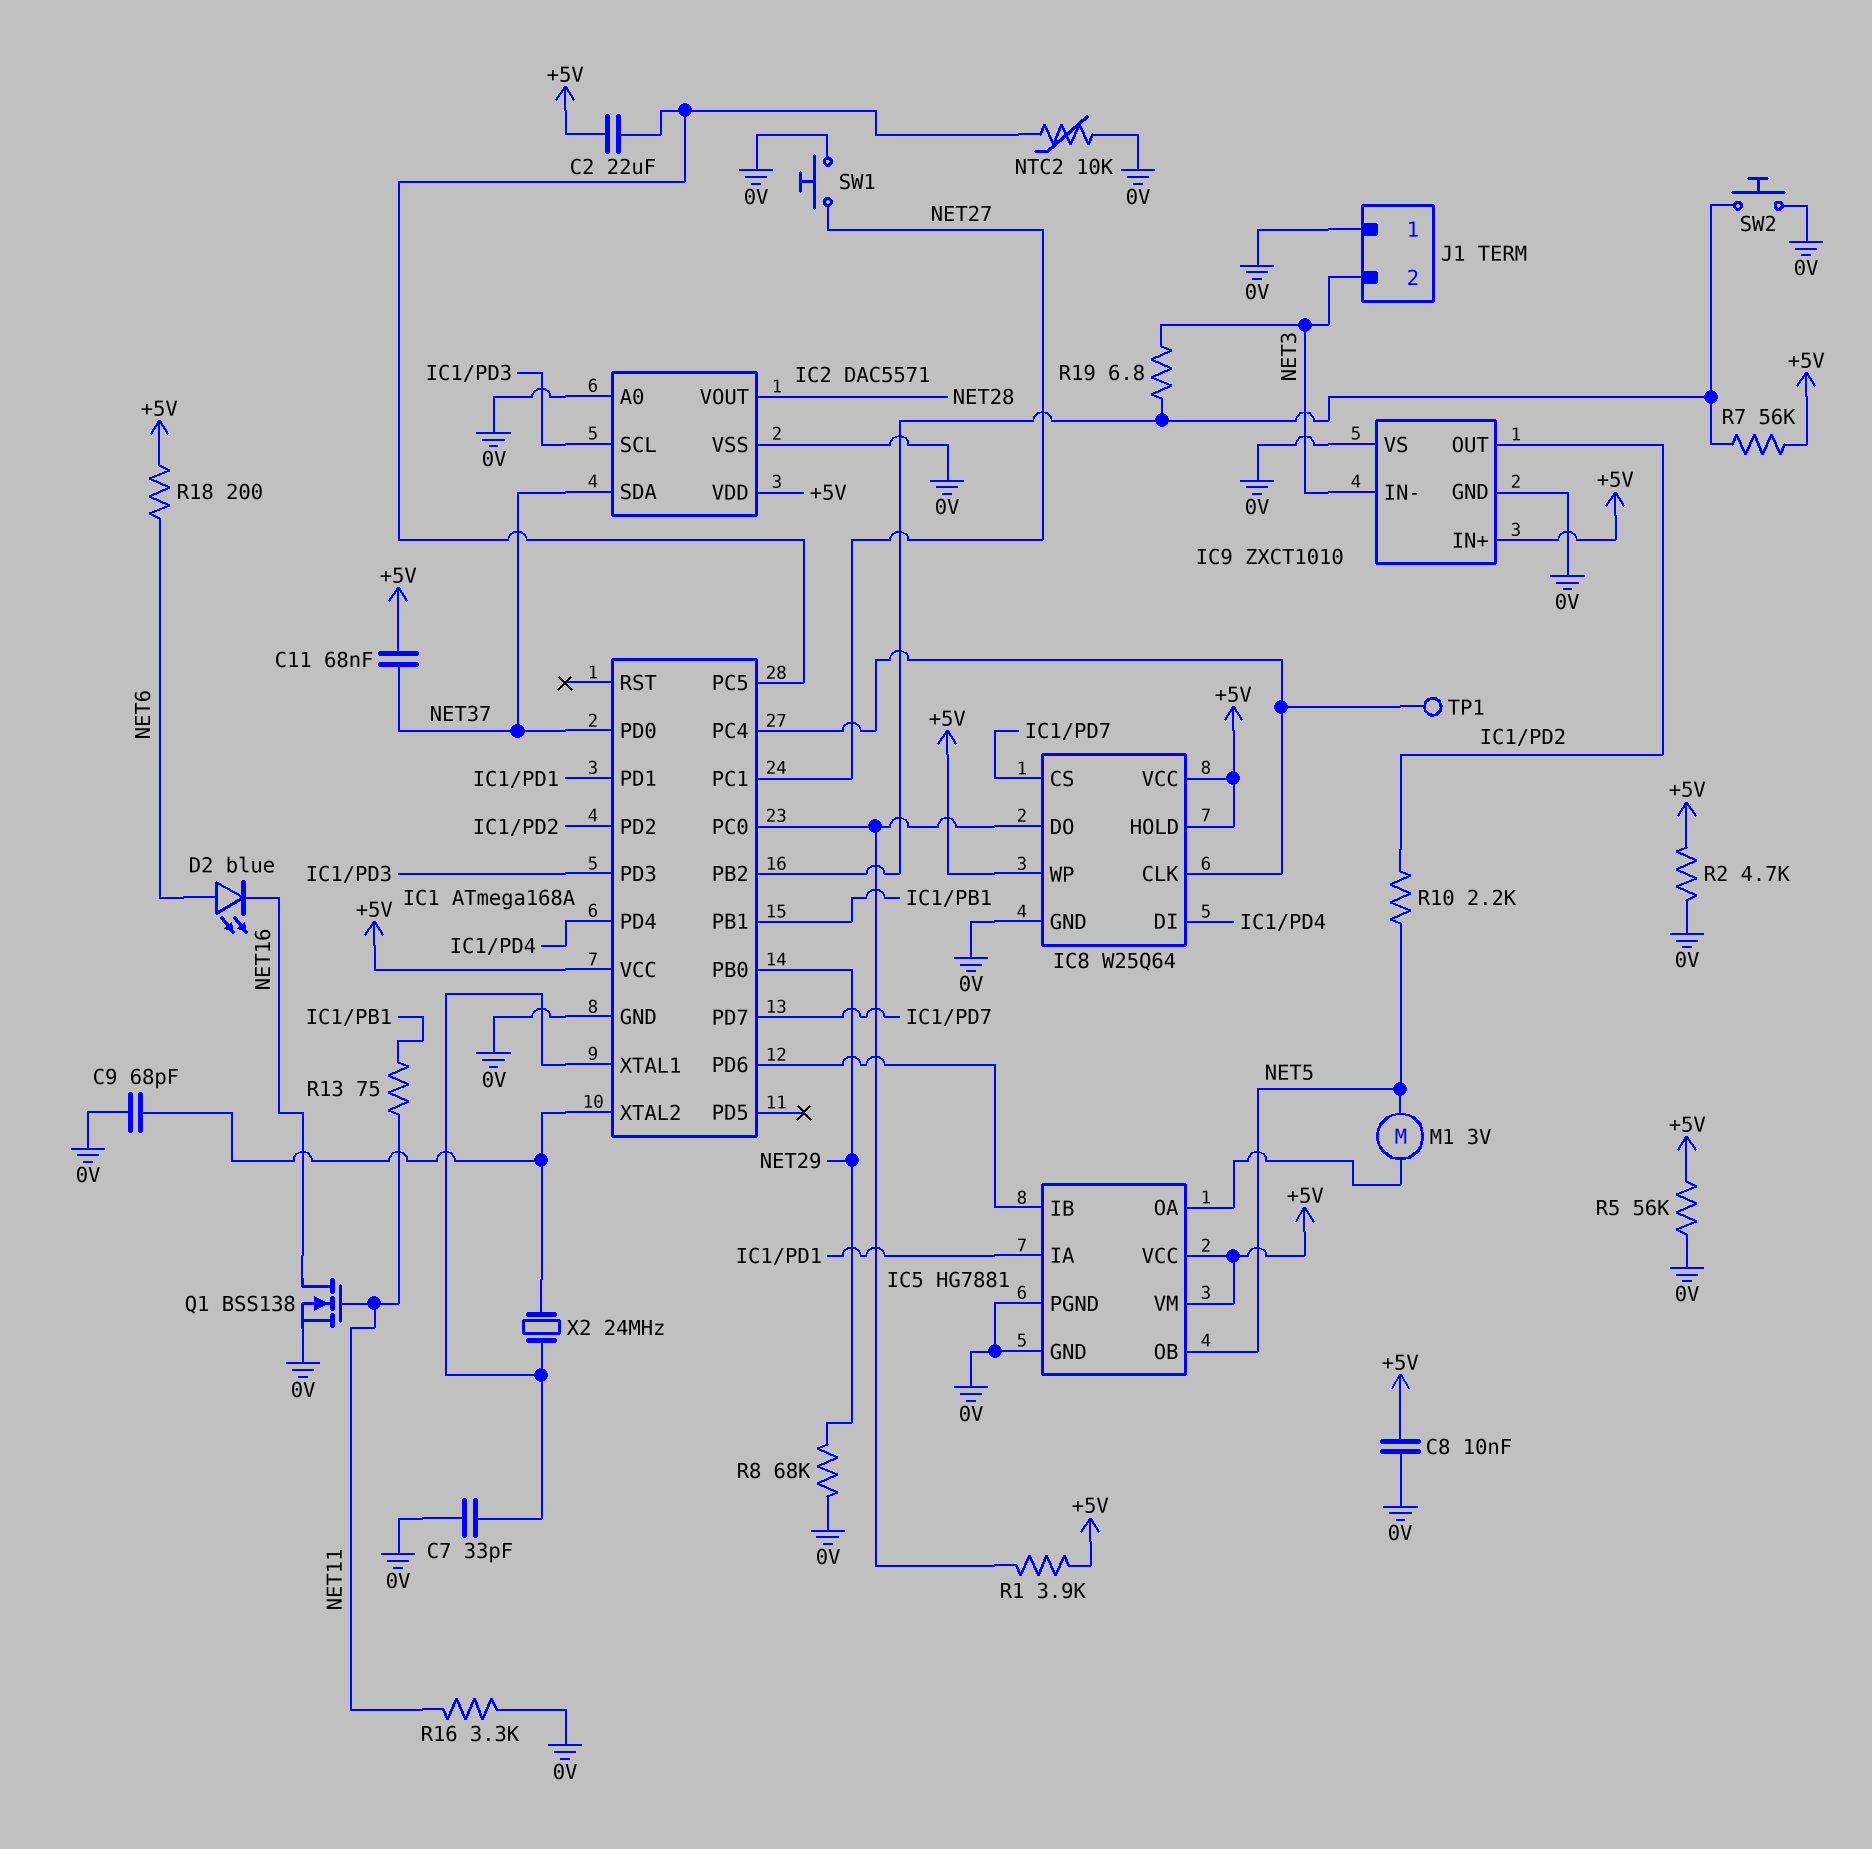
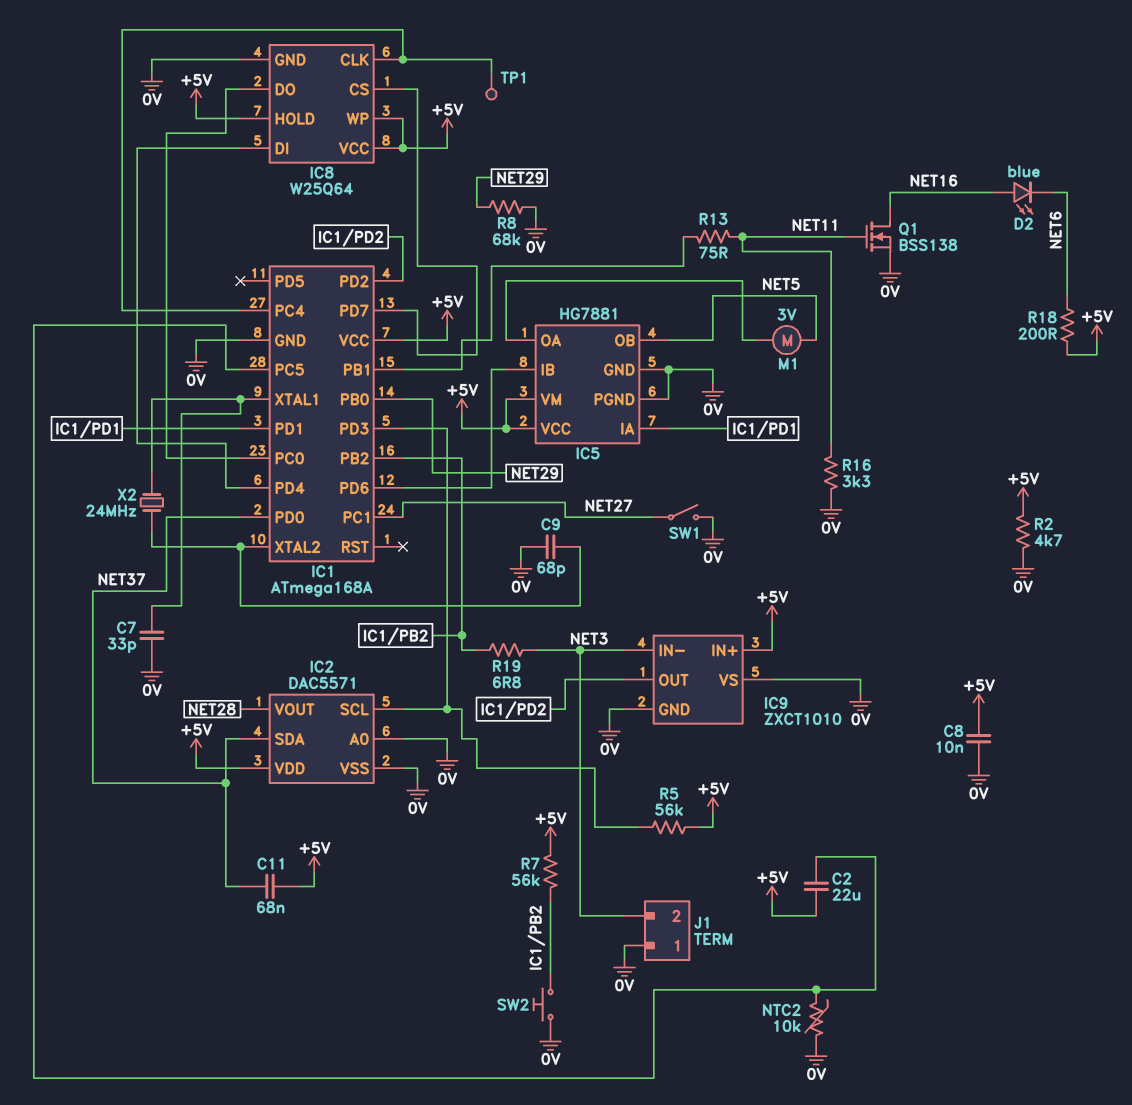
D2: LED blue (A NET6, K NET16) -> LED blue (A NET16, K NET6)
R1: 3.9k (+5V, IC1/PC0) -> none
R5: 56k (+5V, 0V) -> 56k (+5V, IC1/PD3)
R10: 2.2k (IC1/PD2, NET5) -> none
SW1: button (0V, NET27) -> switch (0V, NET27)

